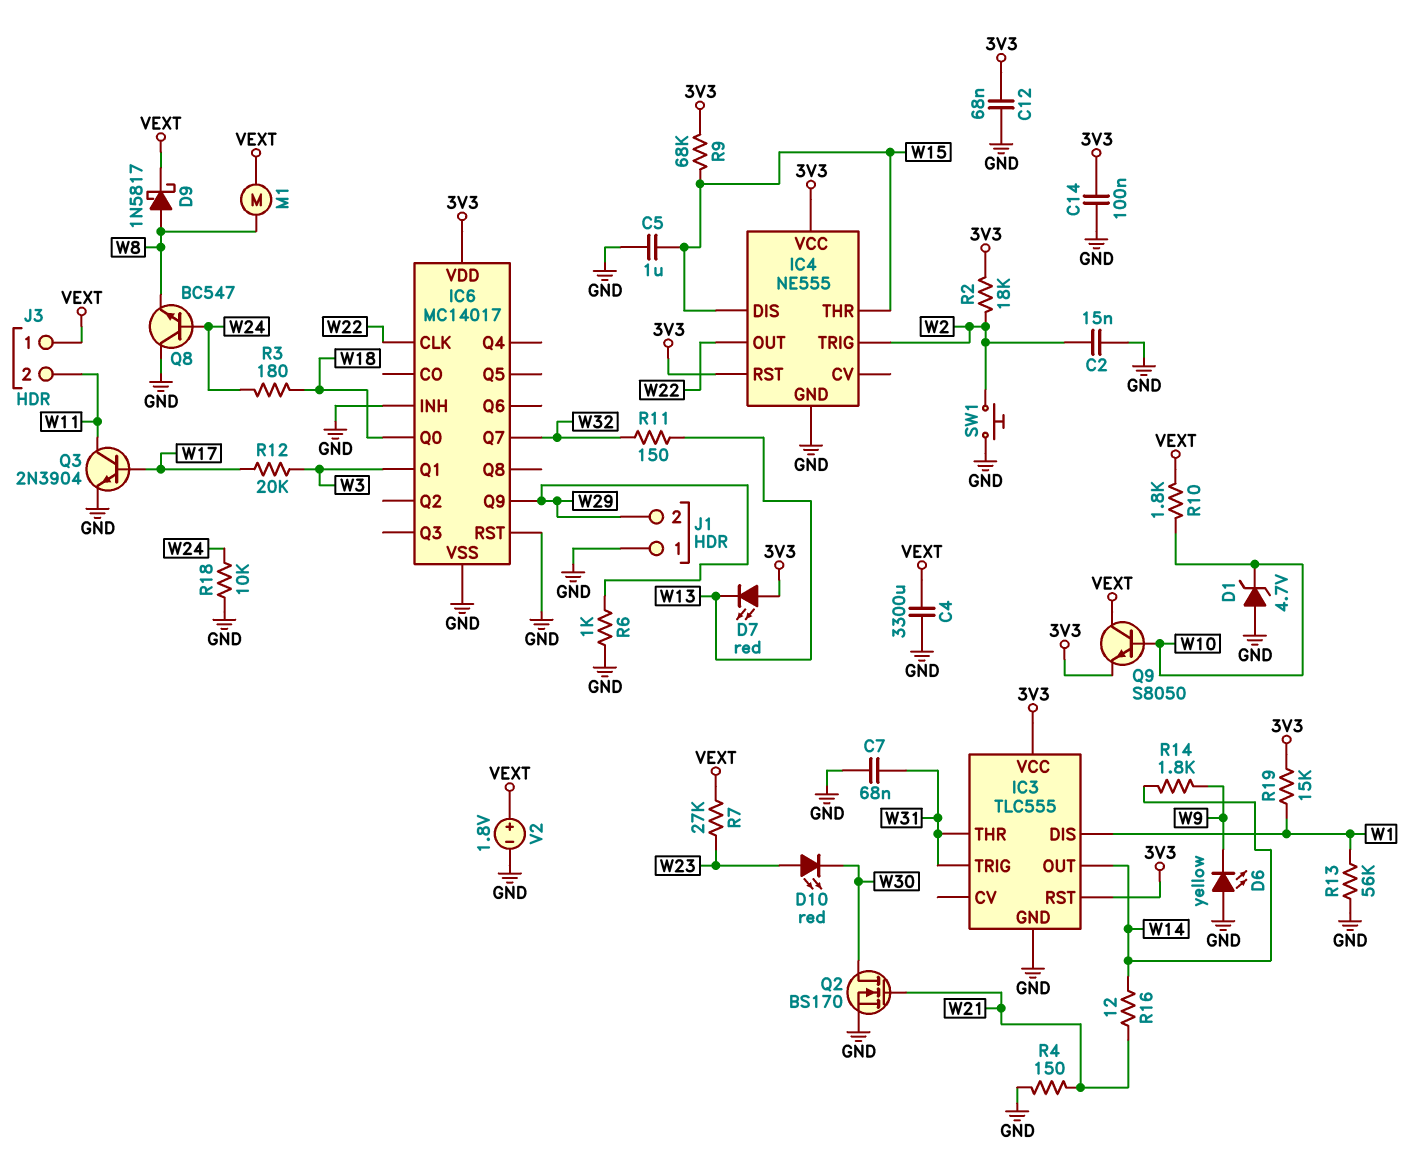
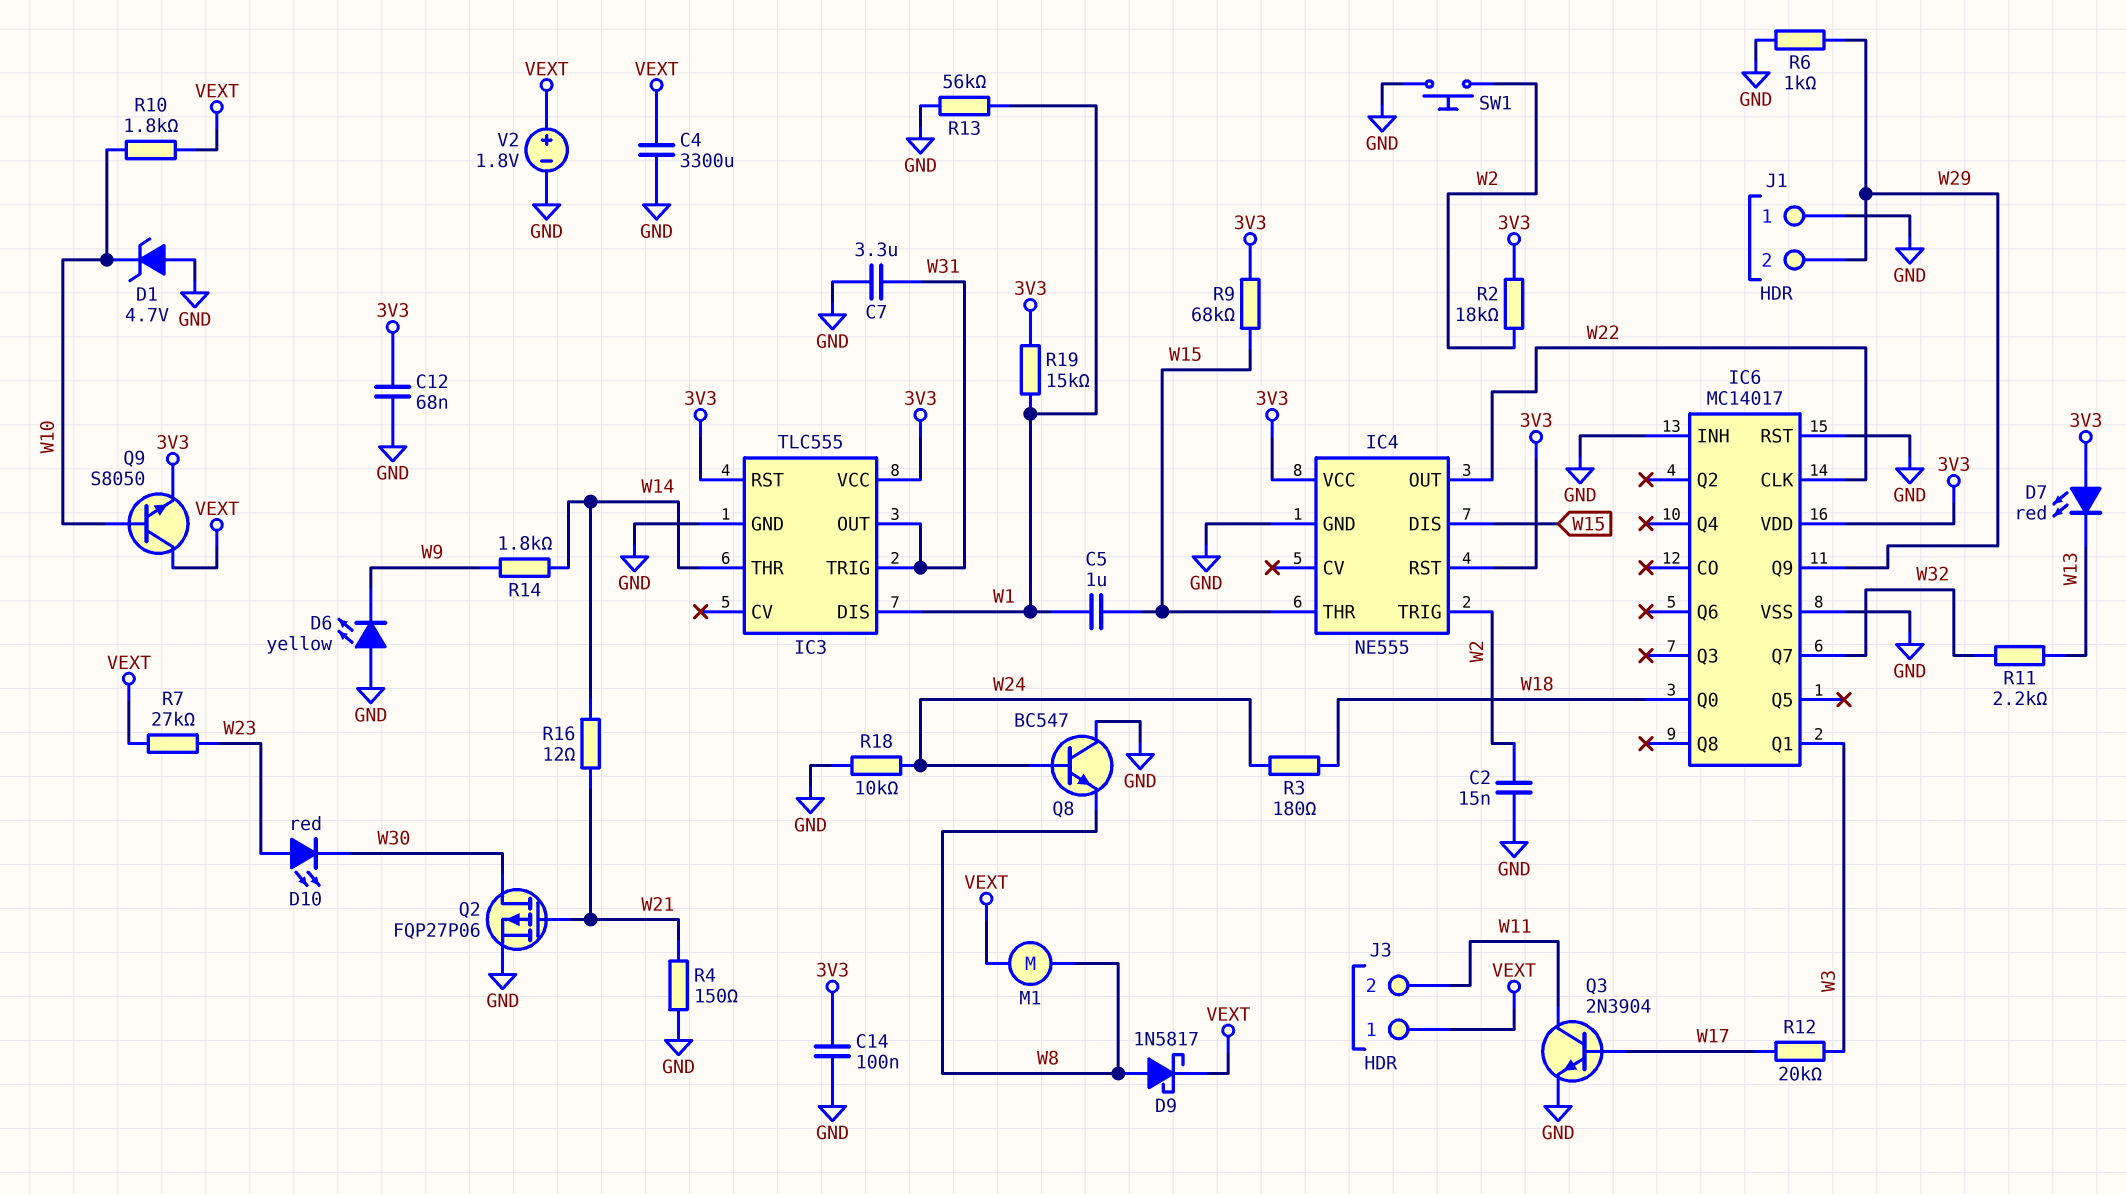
C5: 1uF (GND, W15) -> 1uF (W1, W15)
C7: 68nF (GND, W31) -> 3.3uF (GND, W31)
IC3 pin OUT: W14 -> W31
IC3 pin THR: W31 -> W14
Q2: NMOS BS170 (G W21, D W30, S GND) -> PMOS FQP27P06 (G W21, D W30, S GND)
R11: 150 (W13, W32) -> 2.2k (W13, W32)

